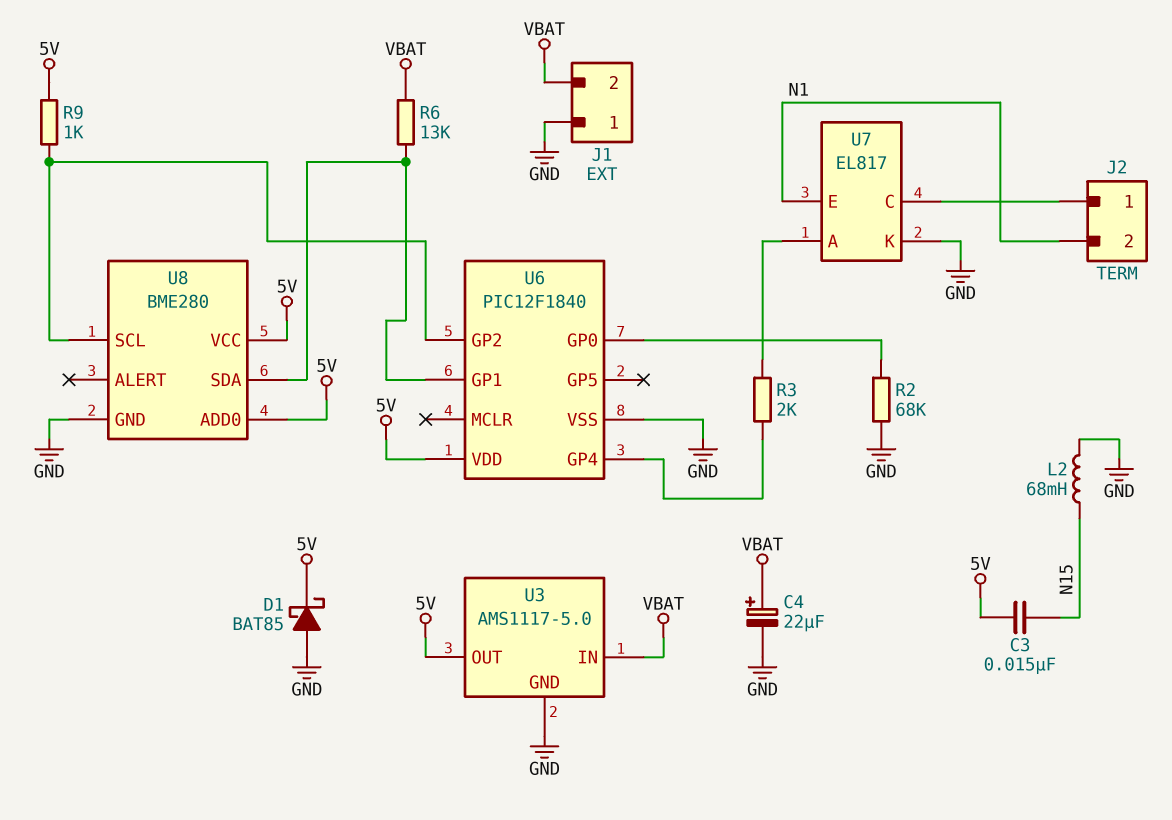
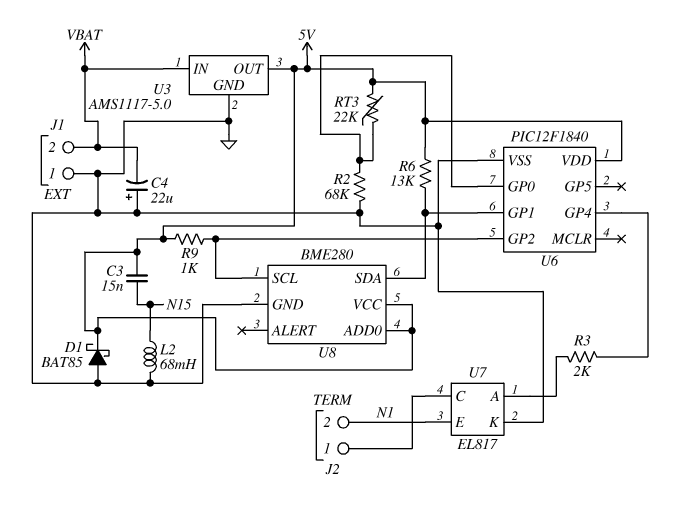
C4: 22uF (plus VBAT, minus GND) -> 22uF (plus GND, minus VBAT)
R6: 13k (U6/GP1, VBAT) -> 13k (5V, U6/GP1)
RT3: none -> 22k (5V, U6/GP0)

